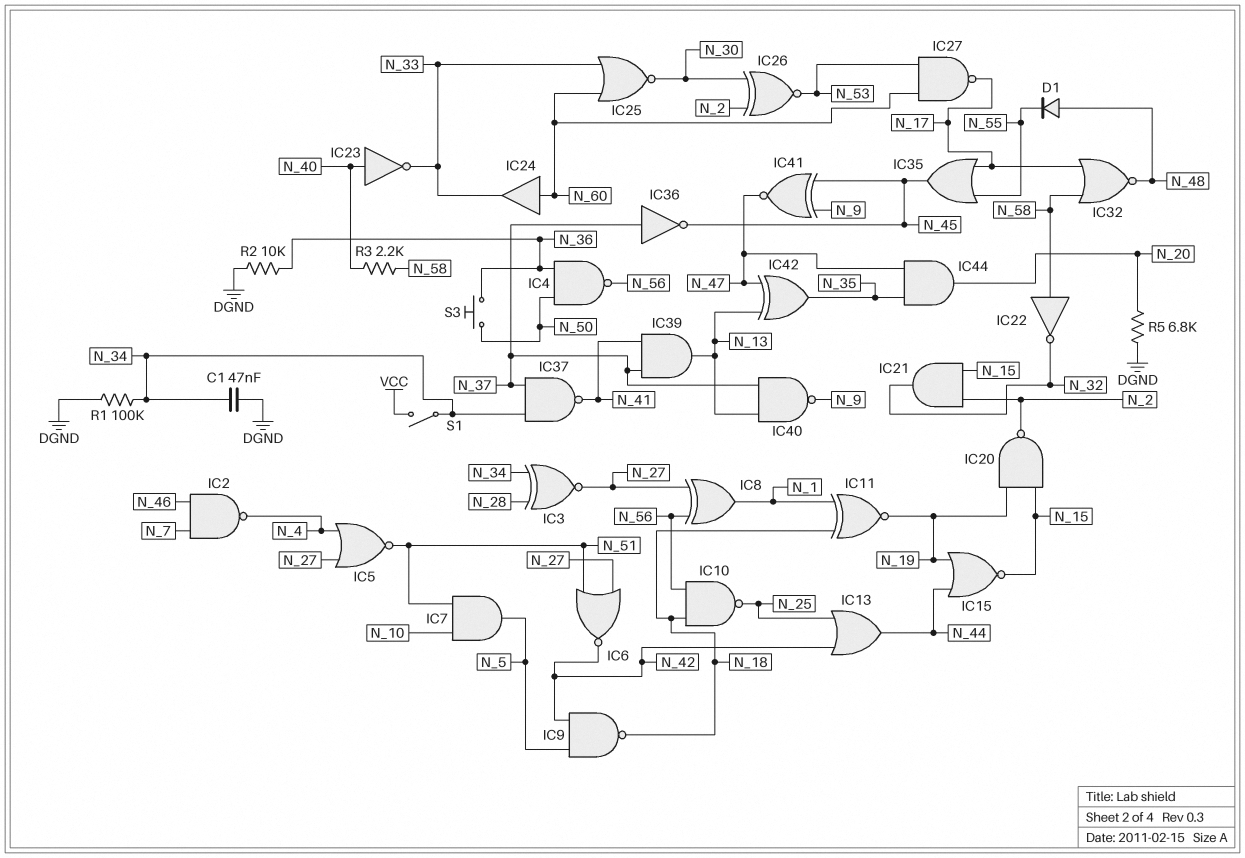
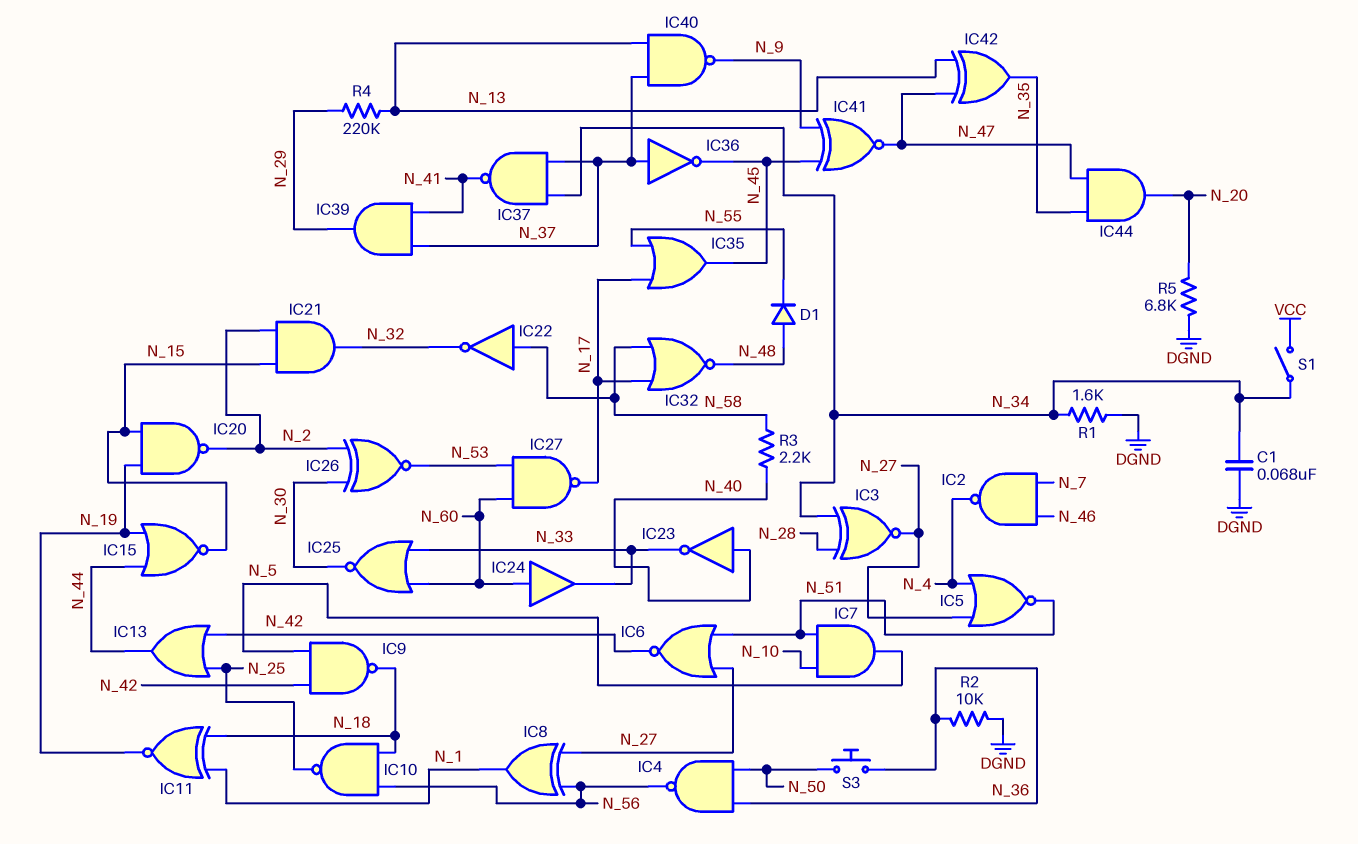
C1: 47nF (DGND, N_34) -> 68nF (DGND, N_34)
IC39: AND (in N_37, in N_41, out N_13) -> AND (in N_37, in N_41, out N_29)
R1: 100k (DGND, N_34) -> 1.6k (DGND, N_34)
R4: none -> 220k (N_13, N_29)

